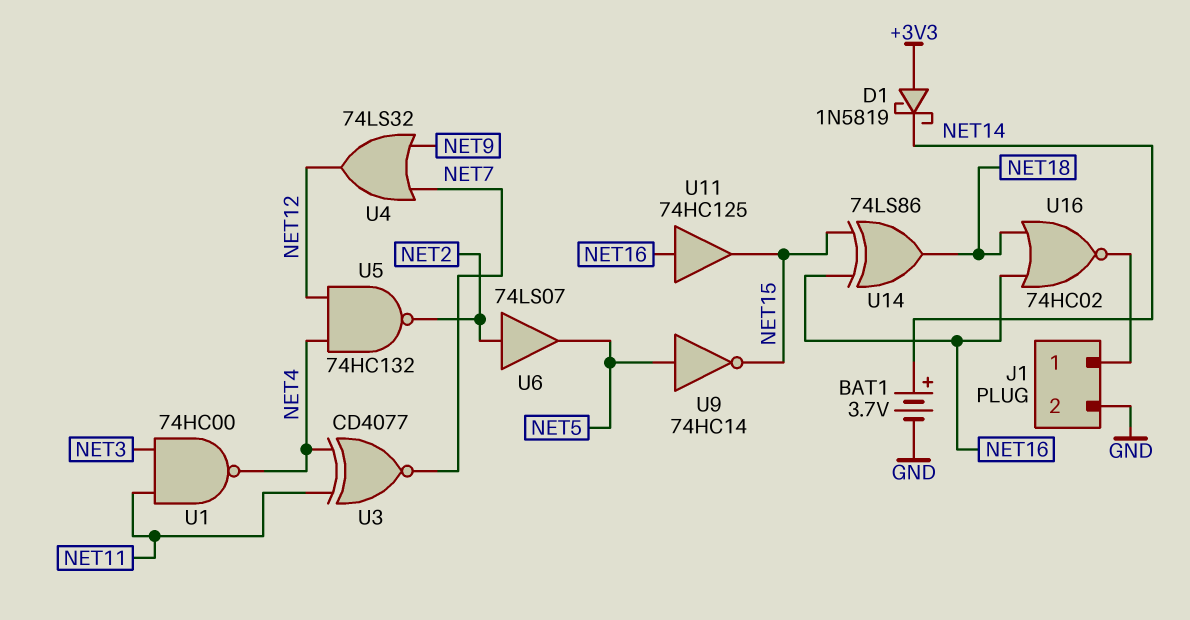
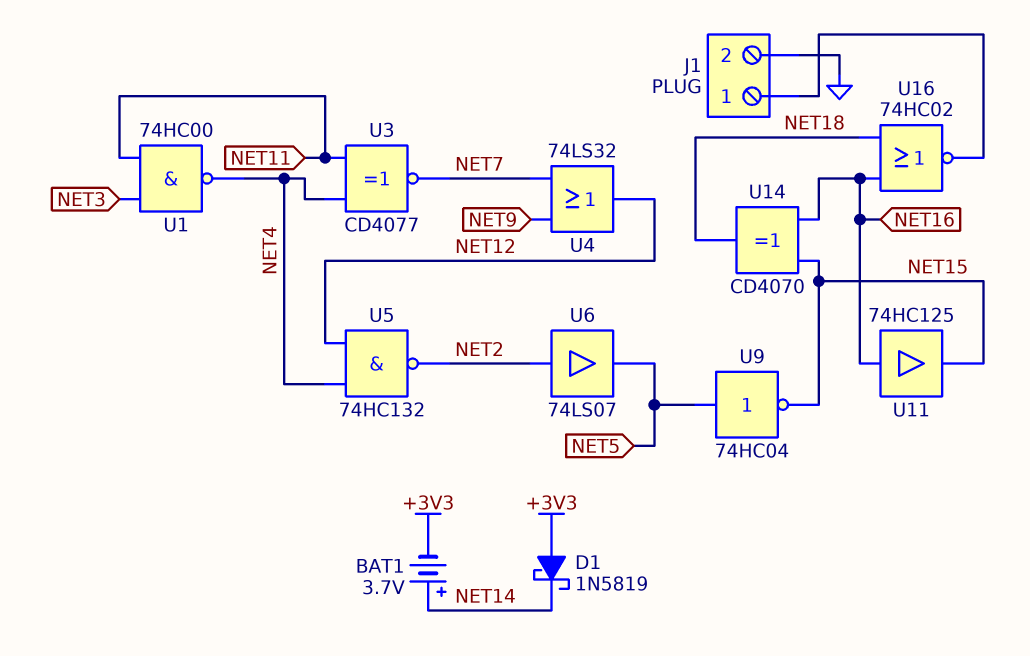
BAT1: 3.7V (plus NET14, minus GND) -> 3.7V (plus NET14, minus +3V3)
U9: NOT 74HC14 (in NET5, out NET15) -> NOT 74HC04 (in NET5, out NET15)
U14: XOR 74LS86 (in NET15, in NET16, out NET18) -> XOR CD4070 (in NET15, in NET16, out NET18)

